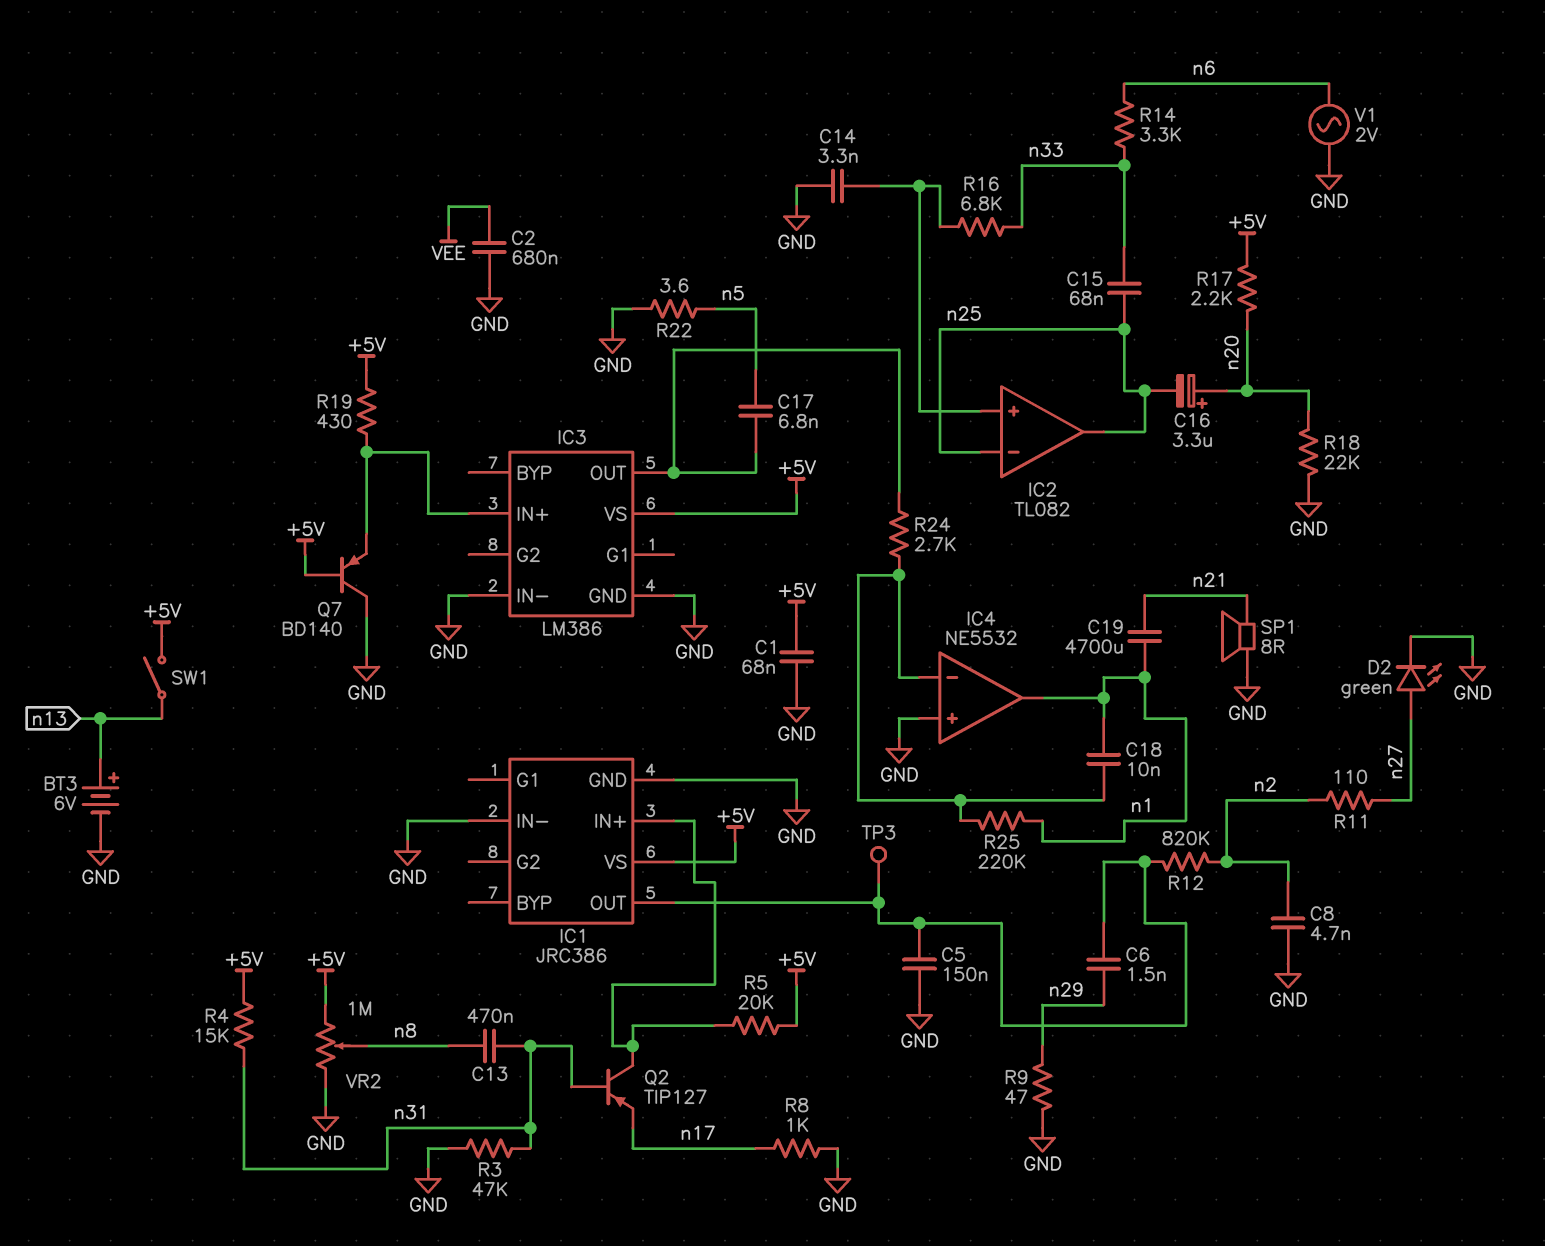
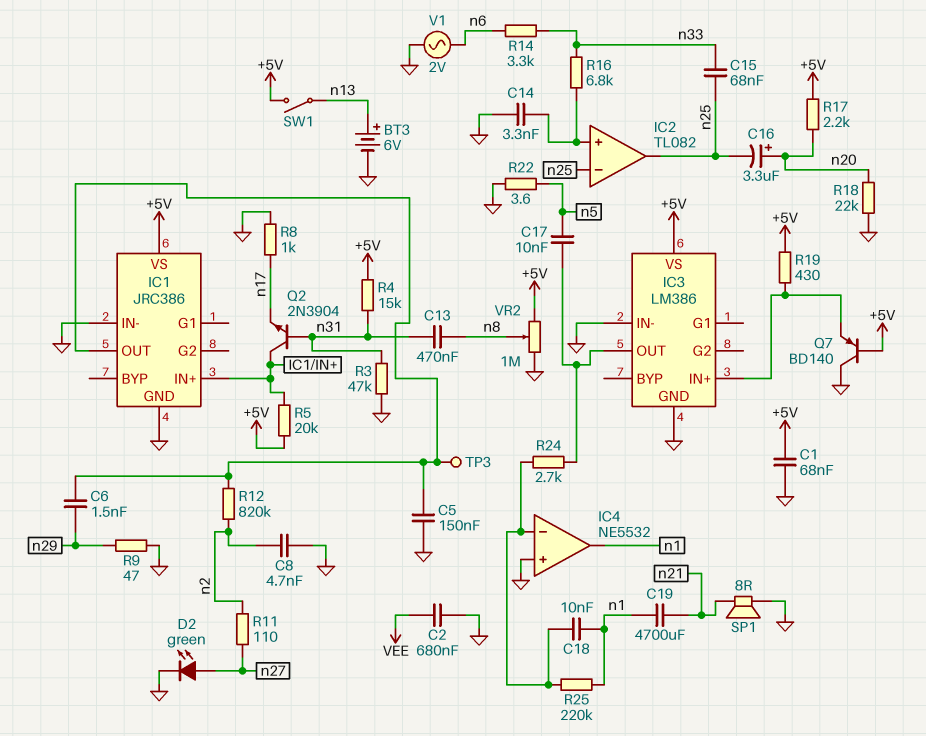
C17: 6.8nF (IC3/OUT, n5) -> 10nF (IC3/OUT, n5)
Q2: PNP TIP127 (B n31, C IC1/IN+, E n17) -> NPN 2N3904 (B n31, C IC1/IN+, E n17)

